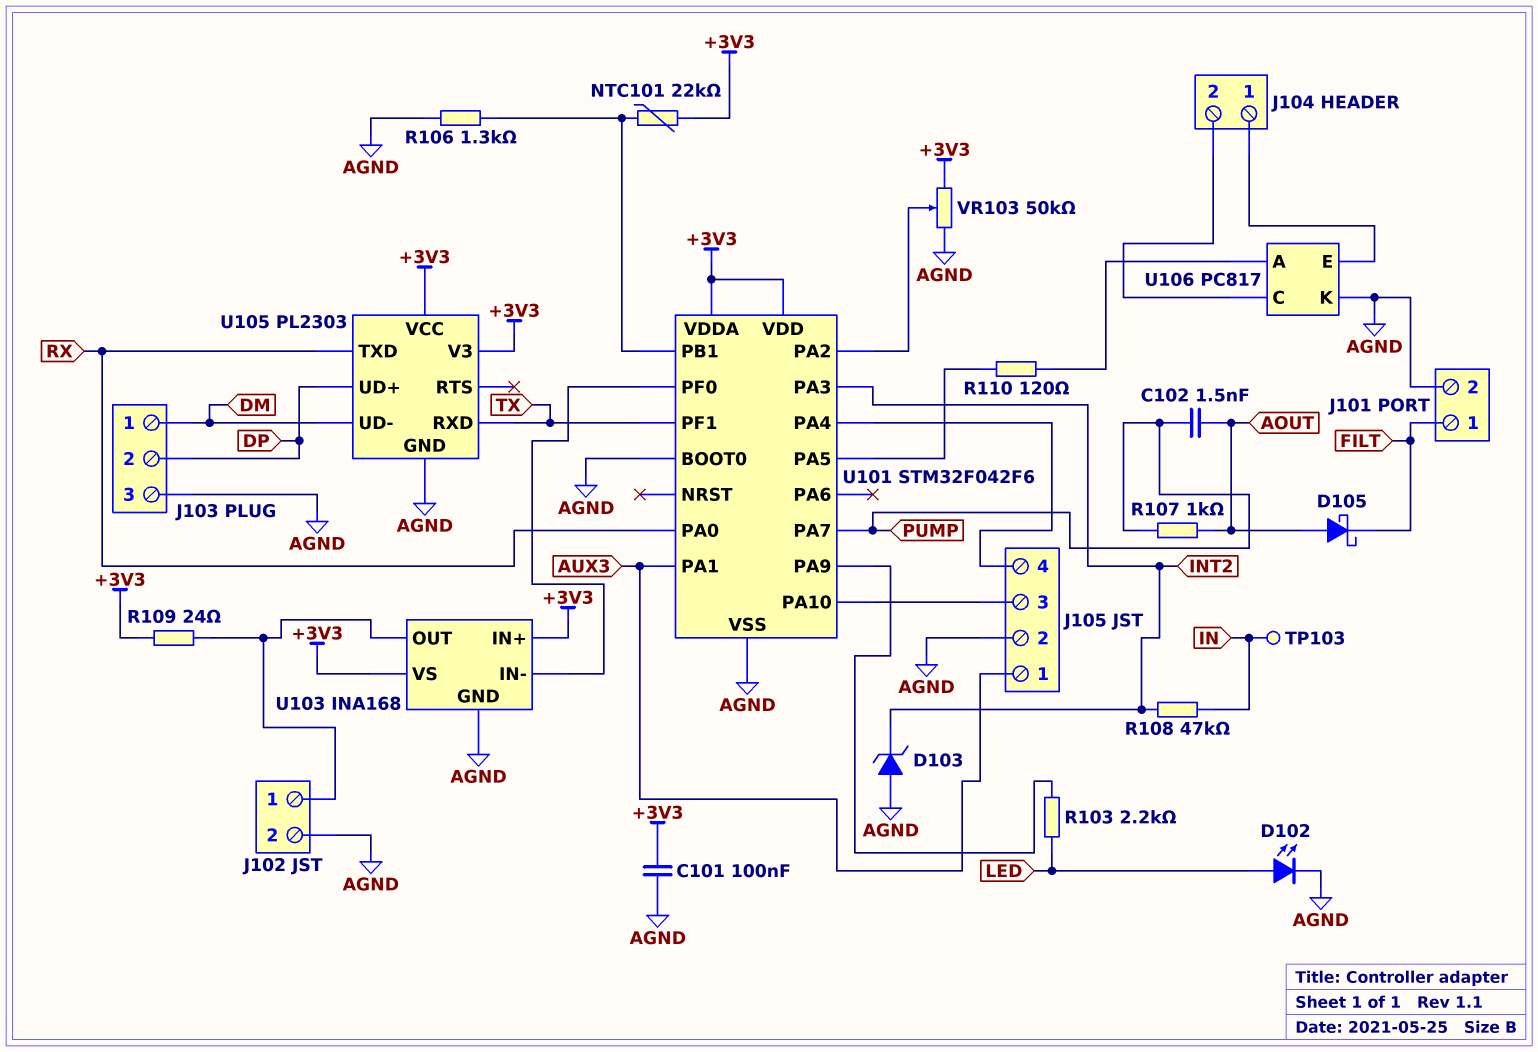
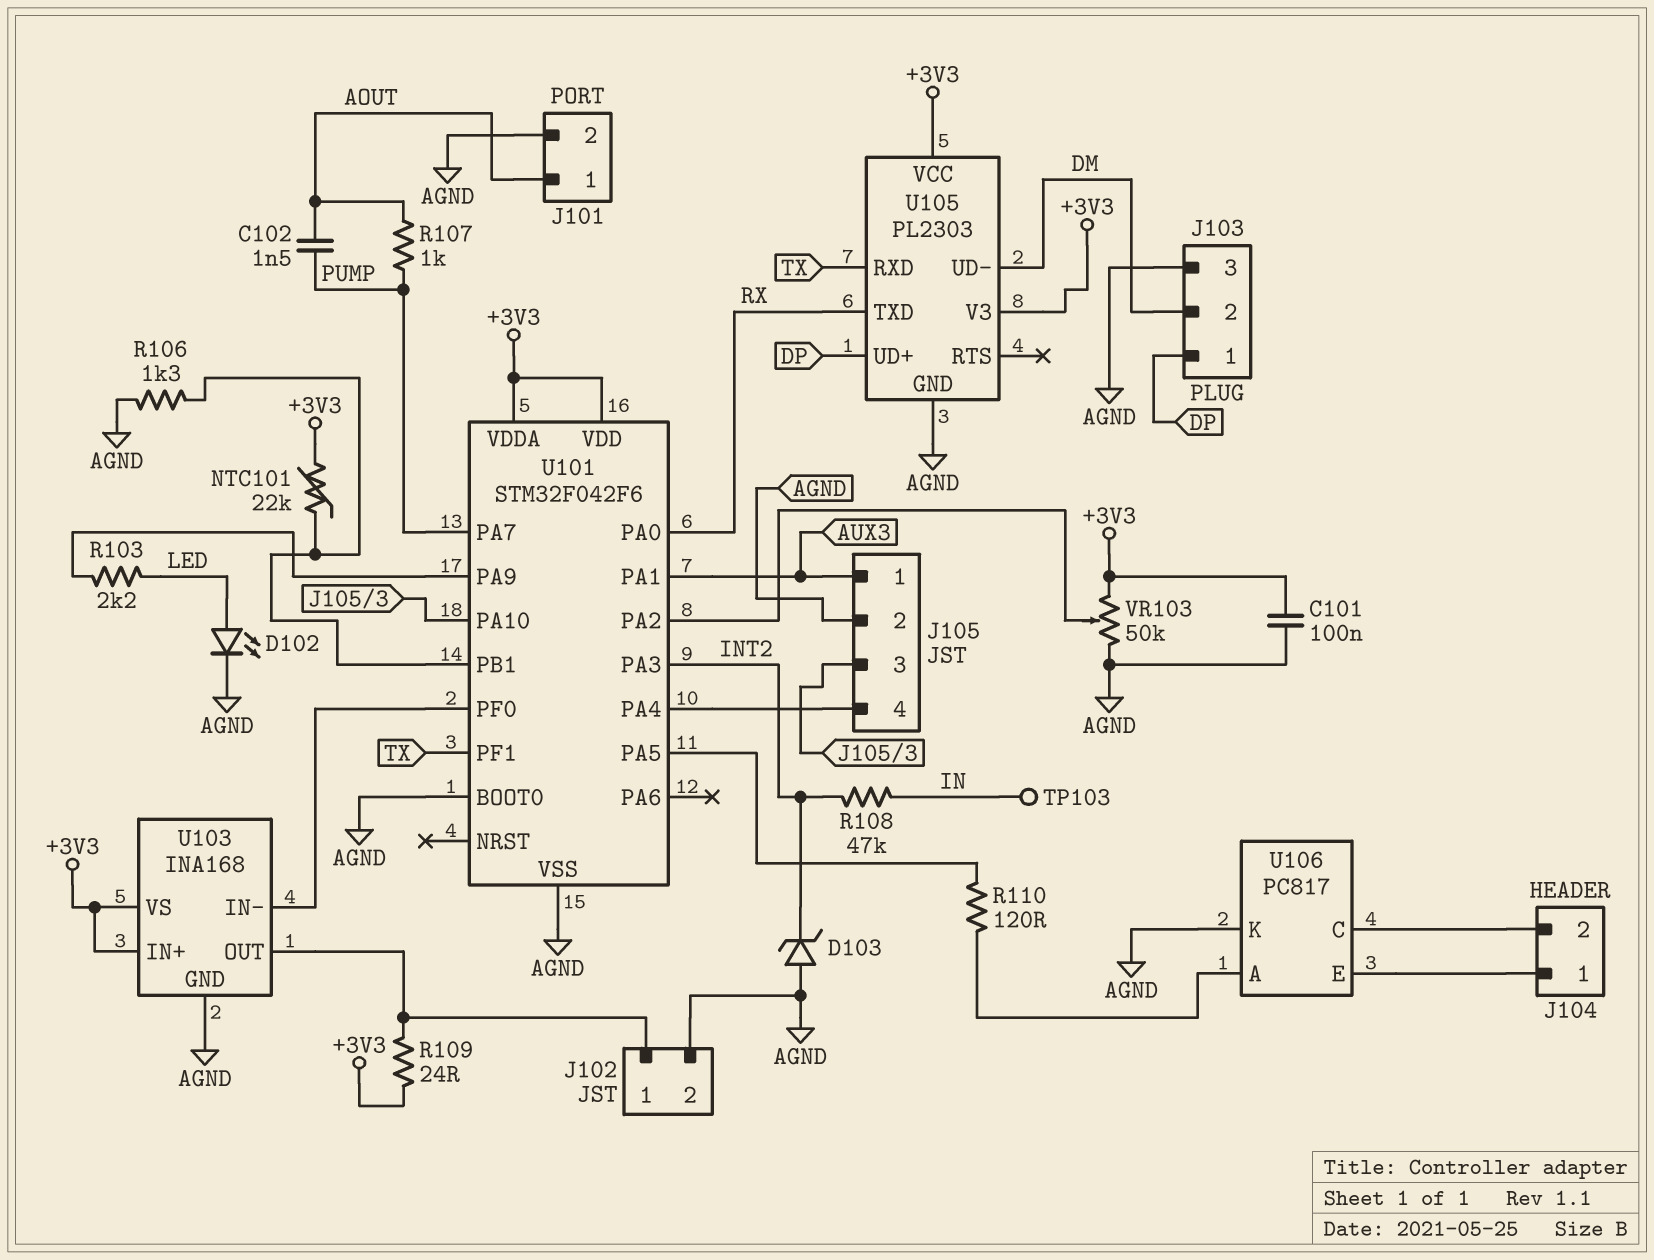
D105: schottky (A AOUT, K FILT) -> none
J101 pin 1: FILT -> AOUT
J103 pin 1: DM -> DP
J103 pin 2: DP -> DM

